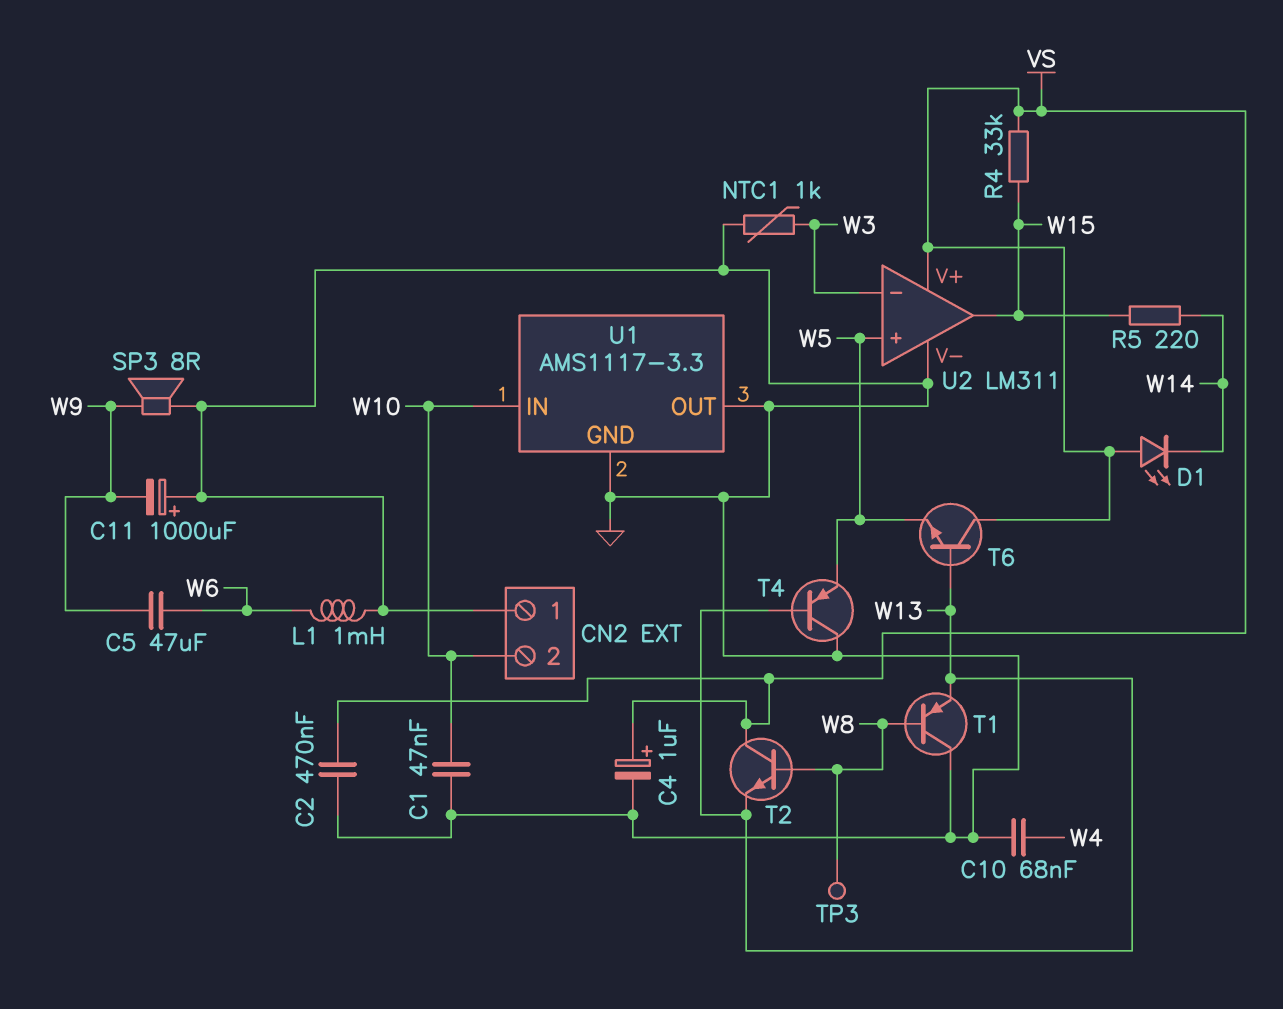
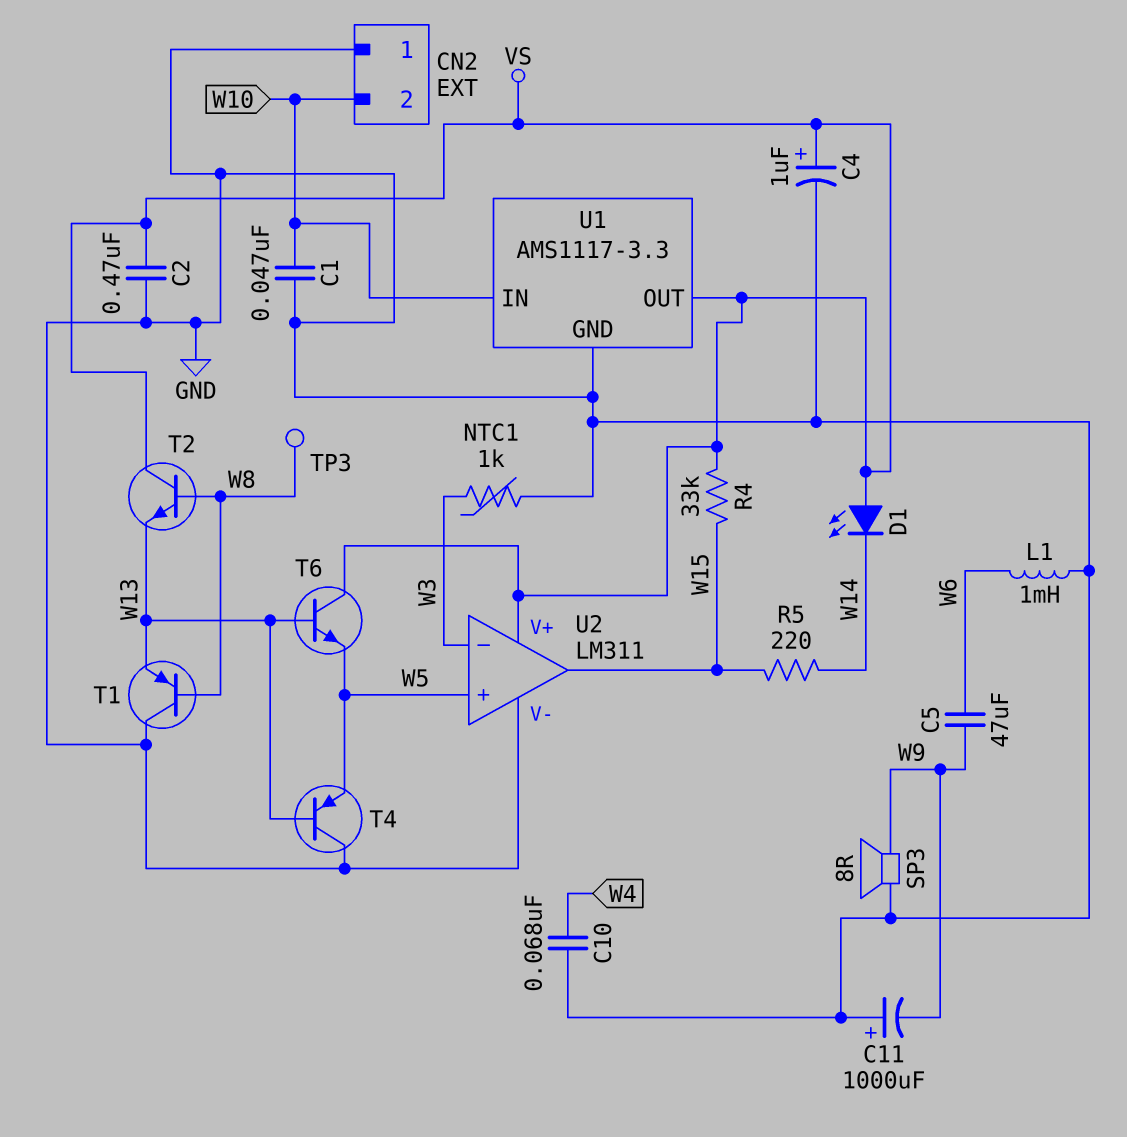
U1 pin OUT: GND -> VS

